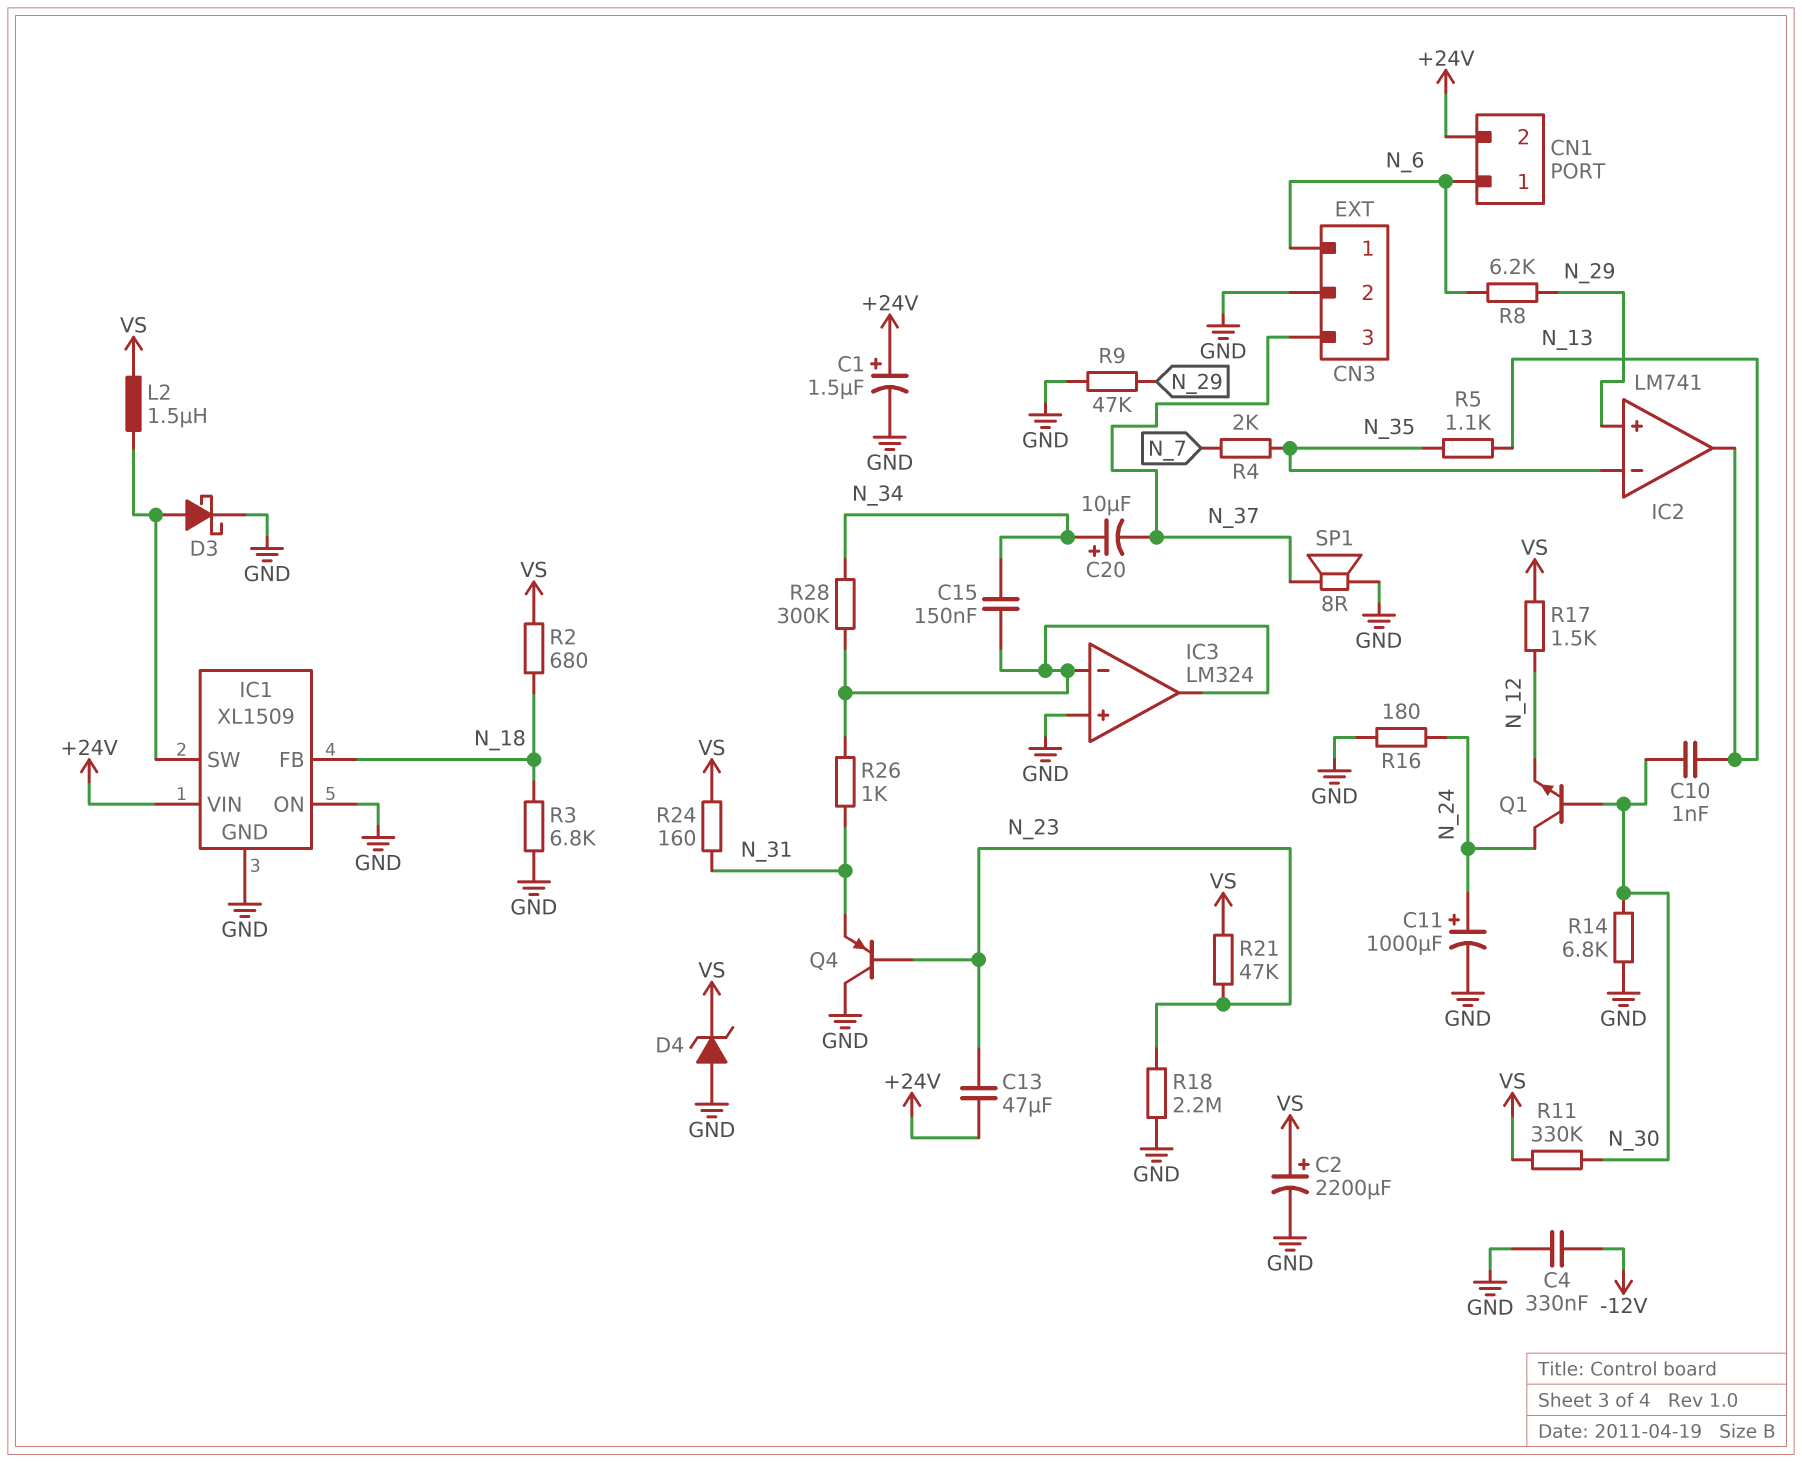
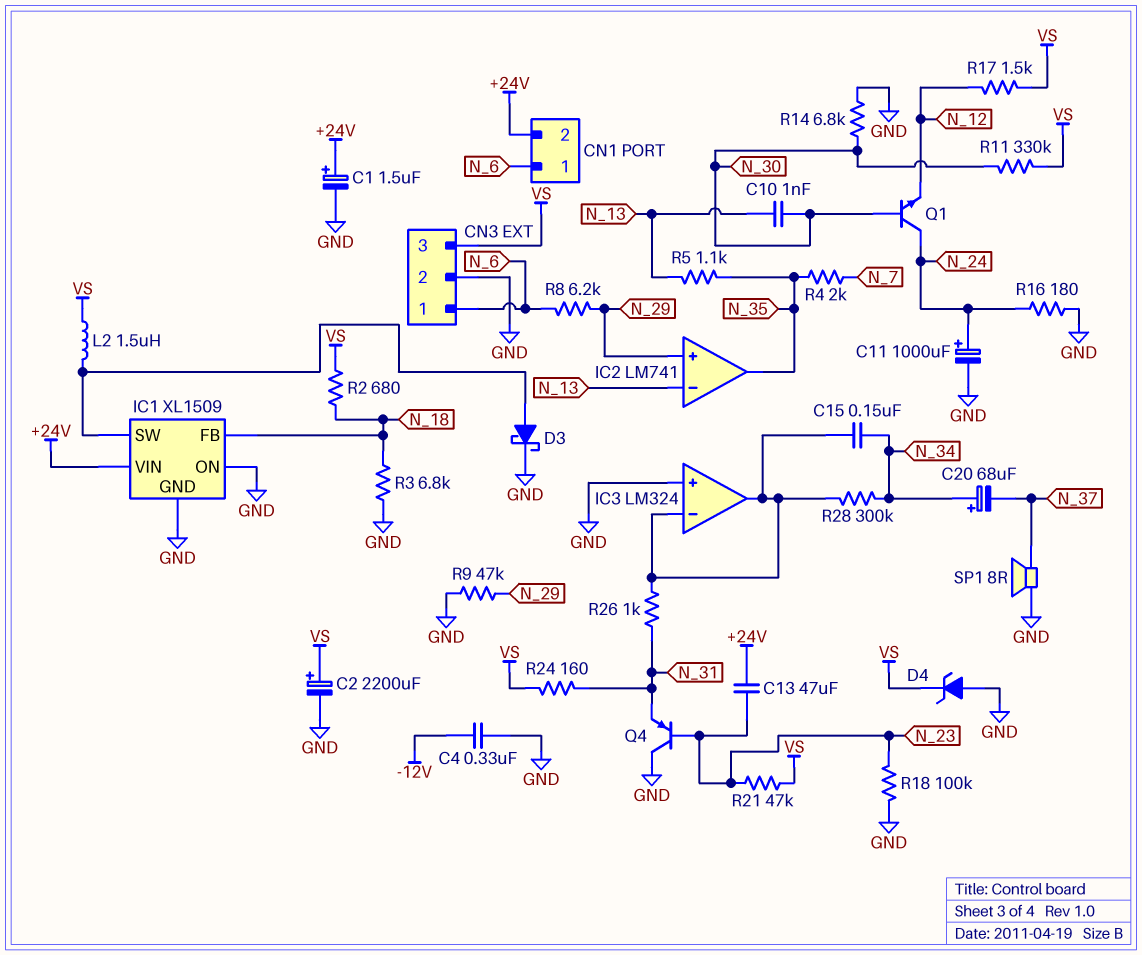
C20: 10uF (plus N_34, minus N_37) -> 68uF (plus N_34, minus N_37)
CN3 pin 3: N_37 -> VS
IC2 pin in-: N_35 -> N_13
IC2 pin out: N_13 -> N_35
R18: 2.2M (GND, N_23) -> 100k (GND, N_23)

